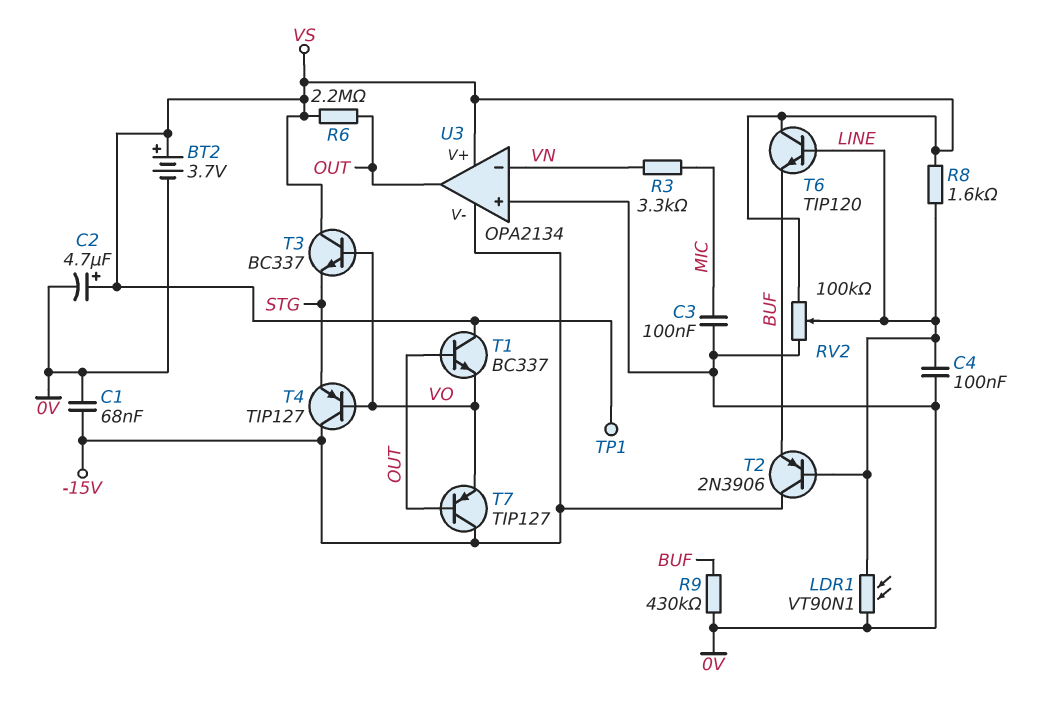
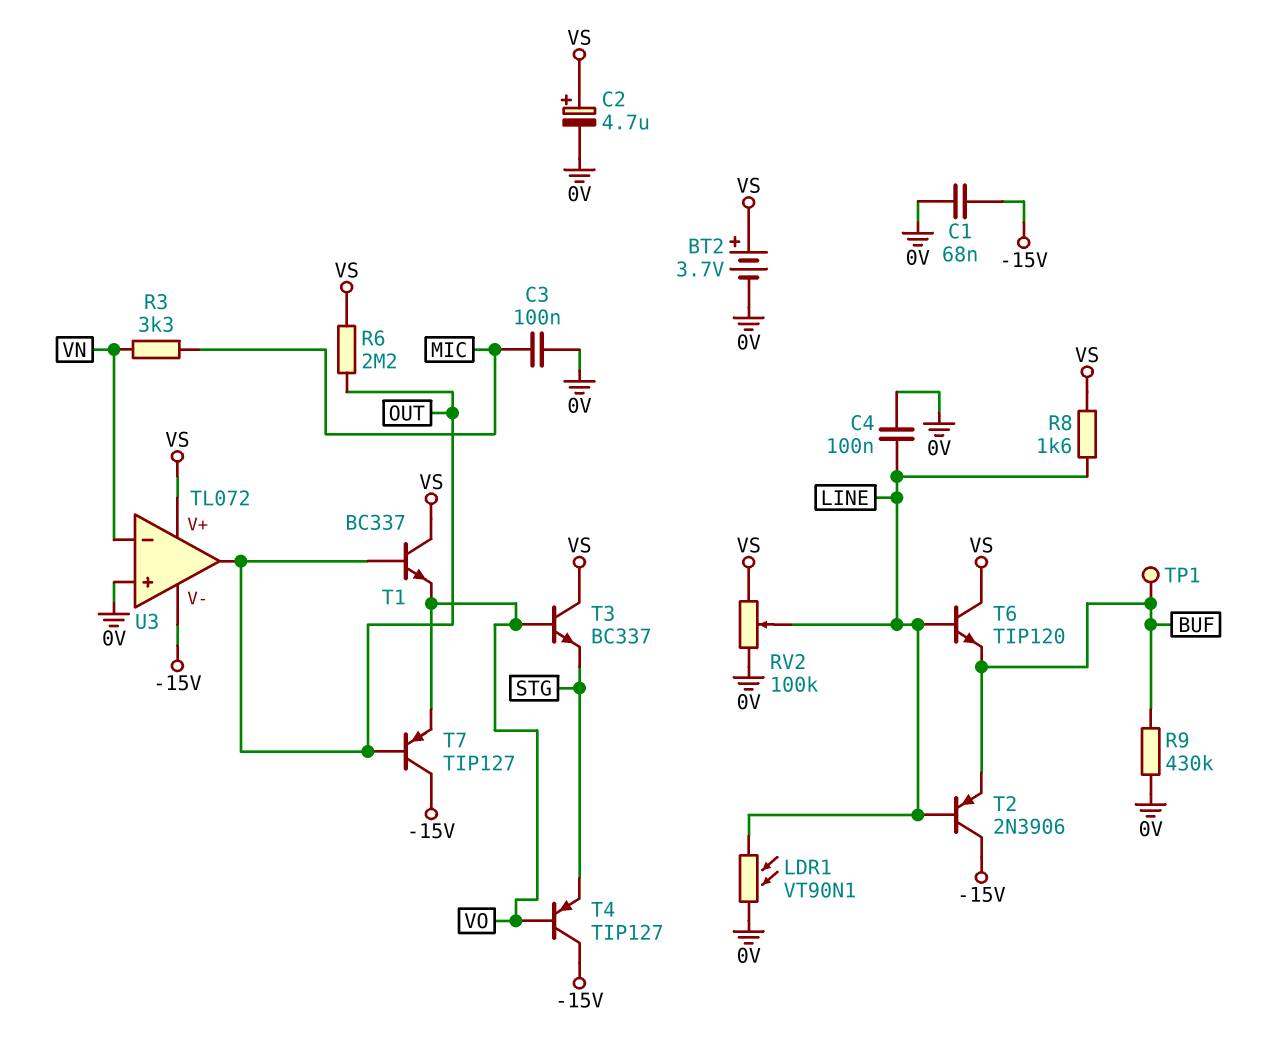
TP1: test point (VS) -> test point (BUF)
U3: OPA2134 -> TL072

